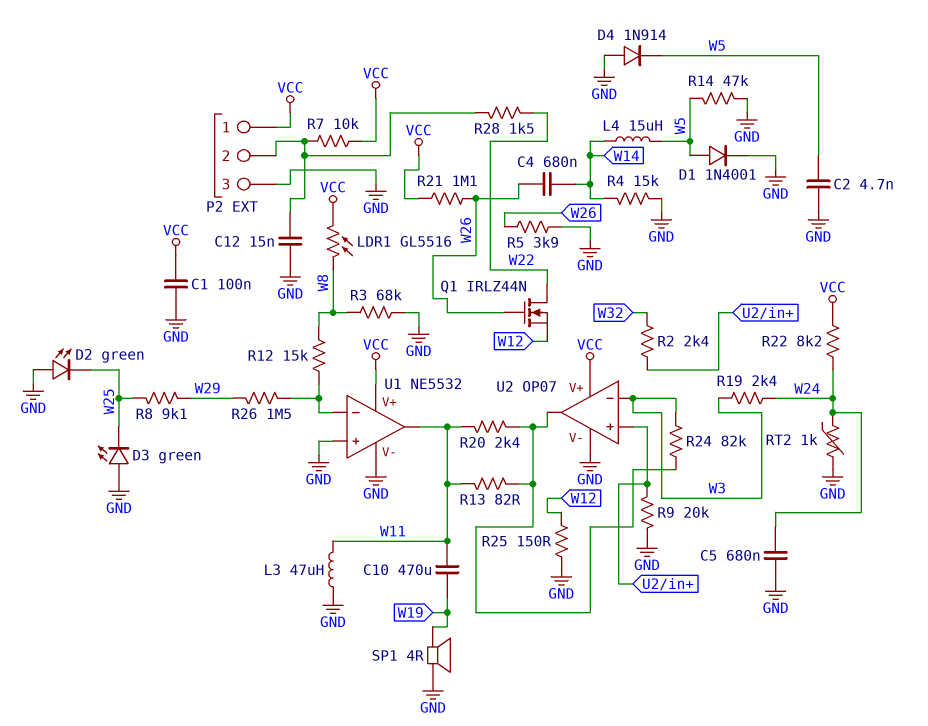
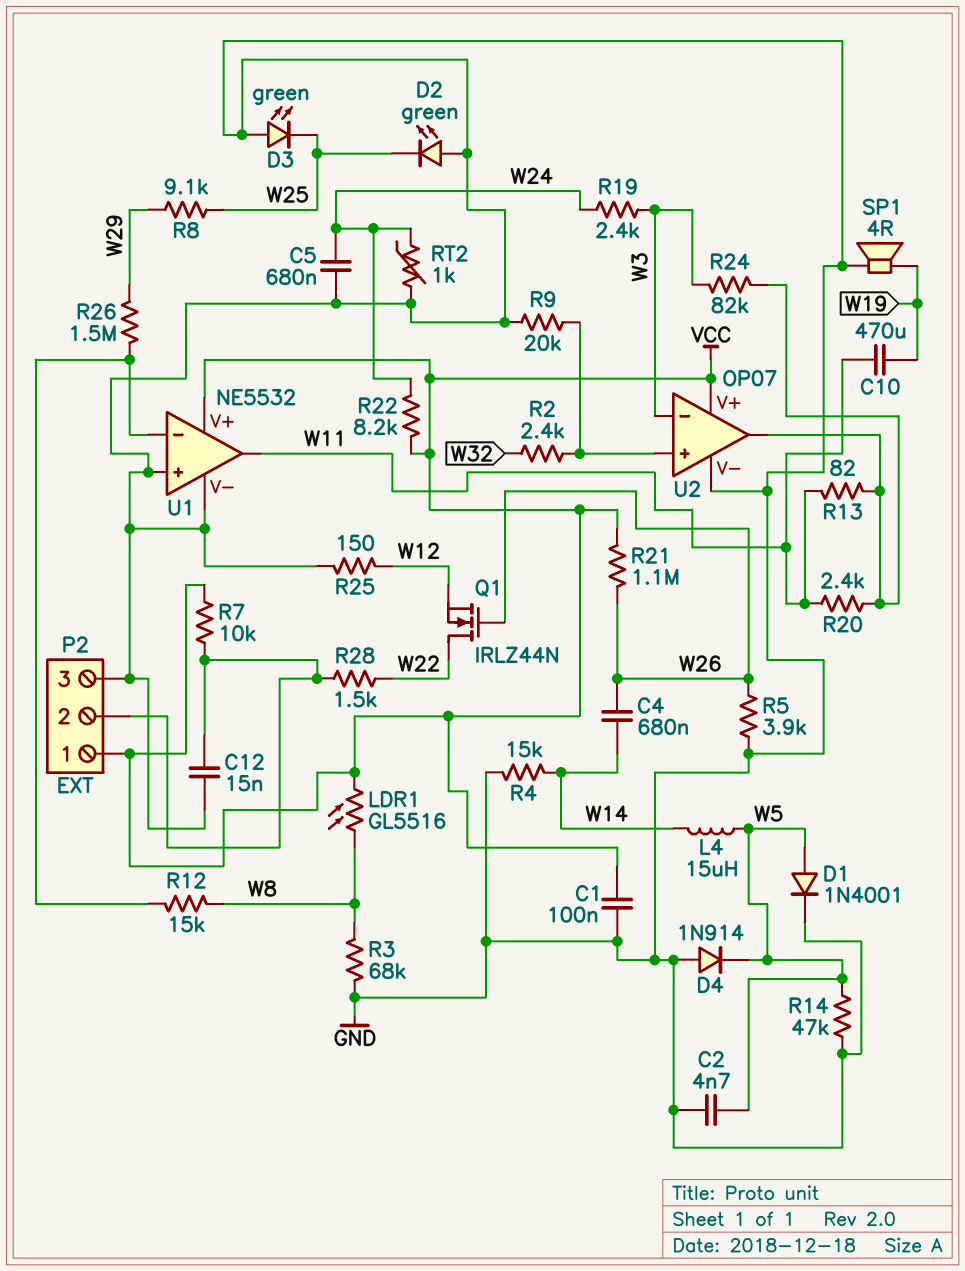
L3: 47uH (GND, W11) -> none

